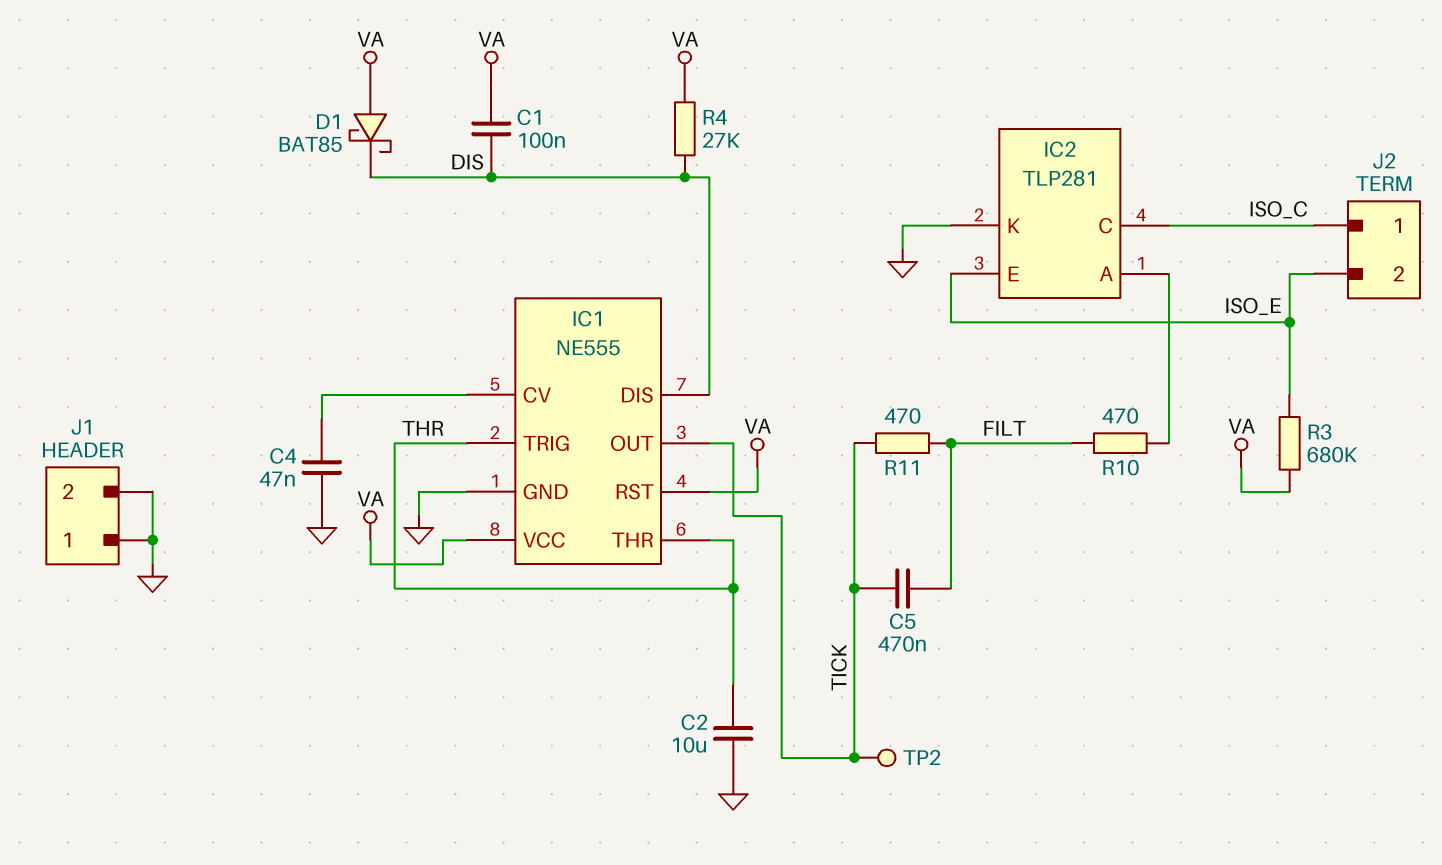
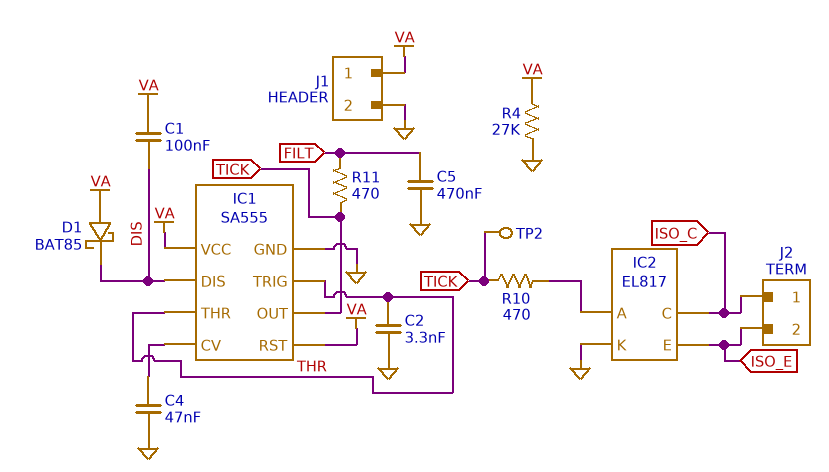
C2: 10uF (GND, THR) -> 3.3nF (GND, THR)
C5: 470nF (FILT, TICK) -> 470nF (FILT, GND)
IC1: NE555 -> SA555
IC2: TLP281 -> EL817
J1 pin 1: GND -> VA
R3: 680k (ISO_E, VA) -> none
R4: 27k (DIS, VA) -> 27k (GND, VA)
R10: 470 (FILT, IC2/A) -> 470 (IC2/A, TICK)

